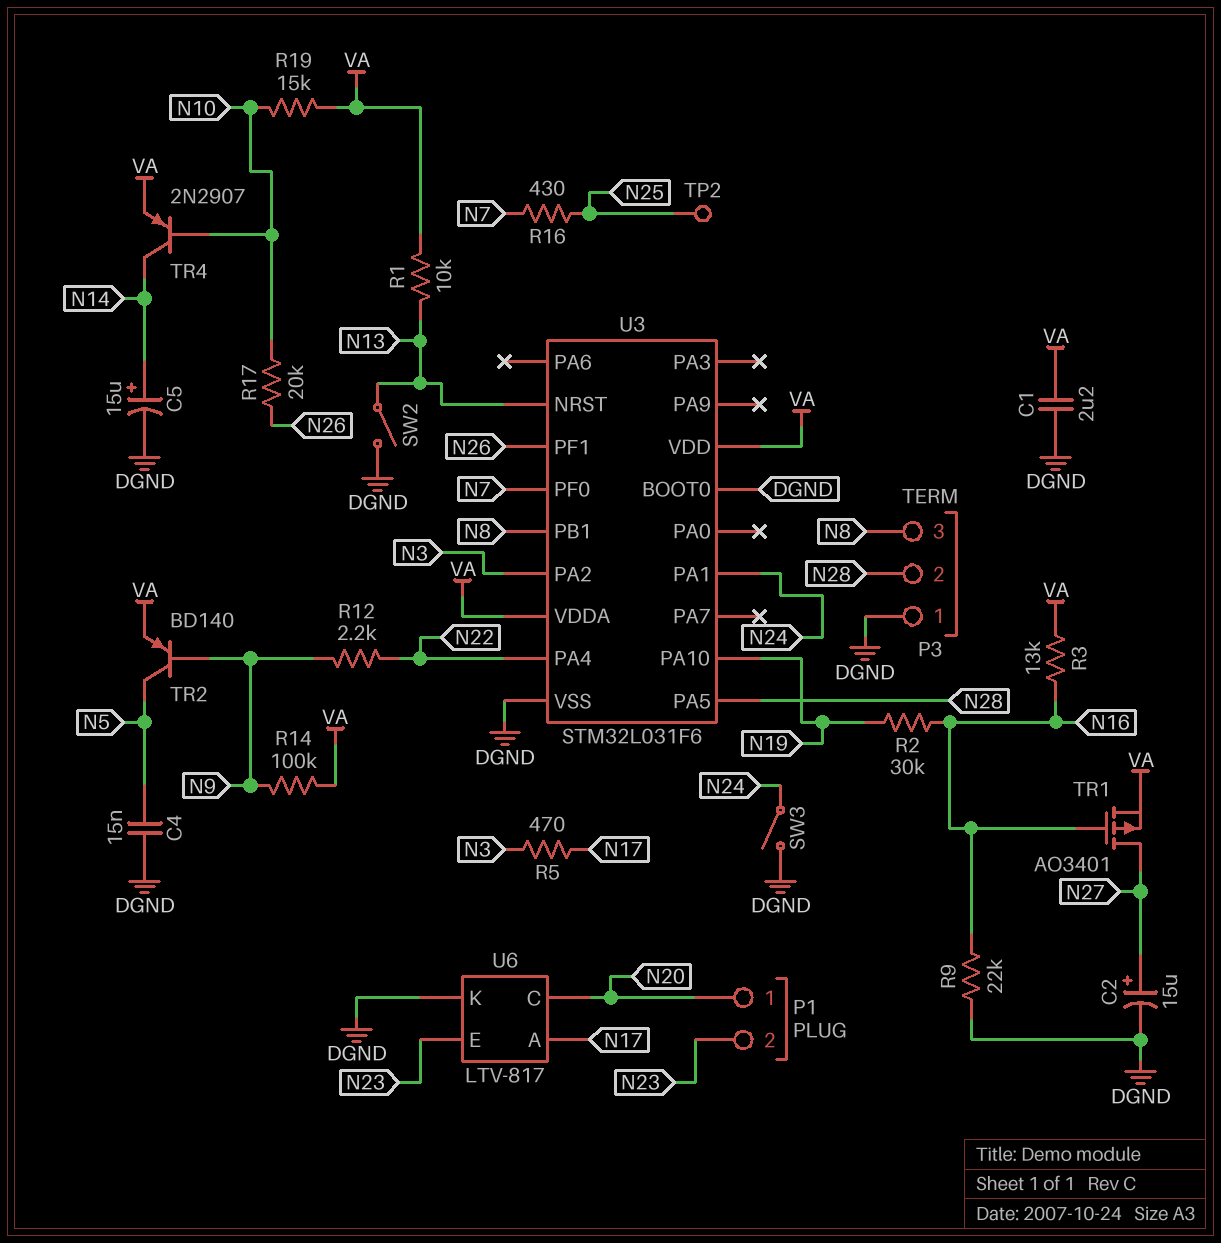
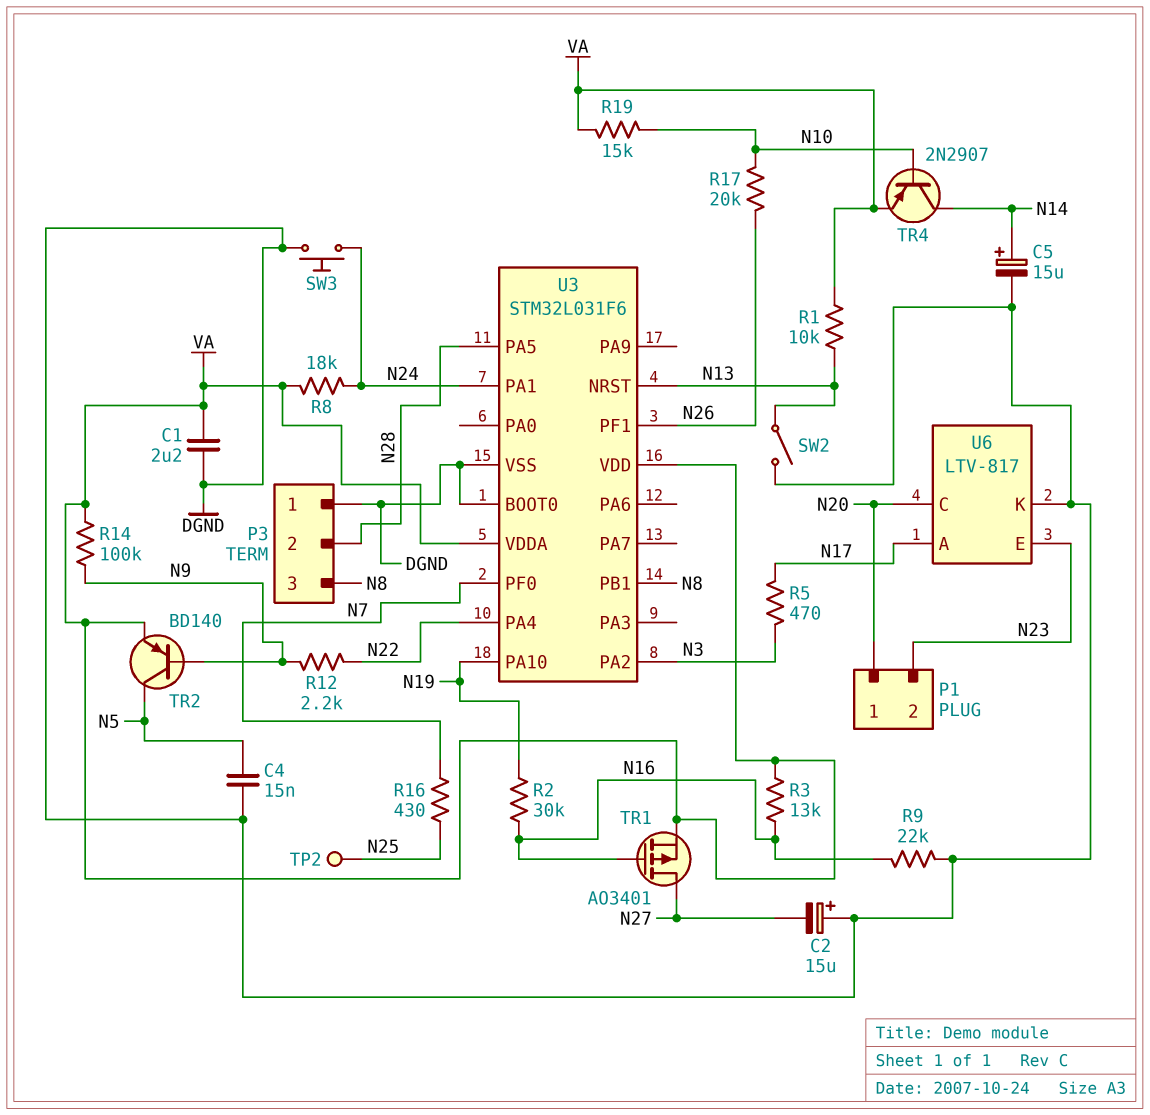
C2: 15uF (plus N27, minus DGND) -> 15uF (plus DGND, minus N27)
R8: none -> 18k (N24, VA)
SW3: switch (DGND, N24) -> button (DGND, N24)

